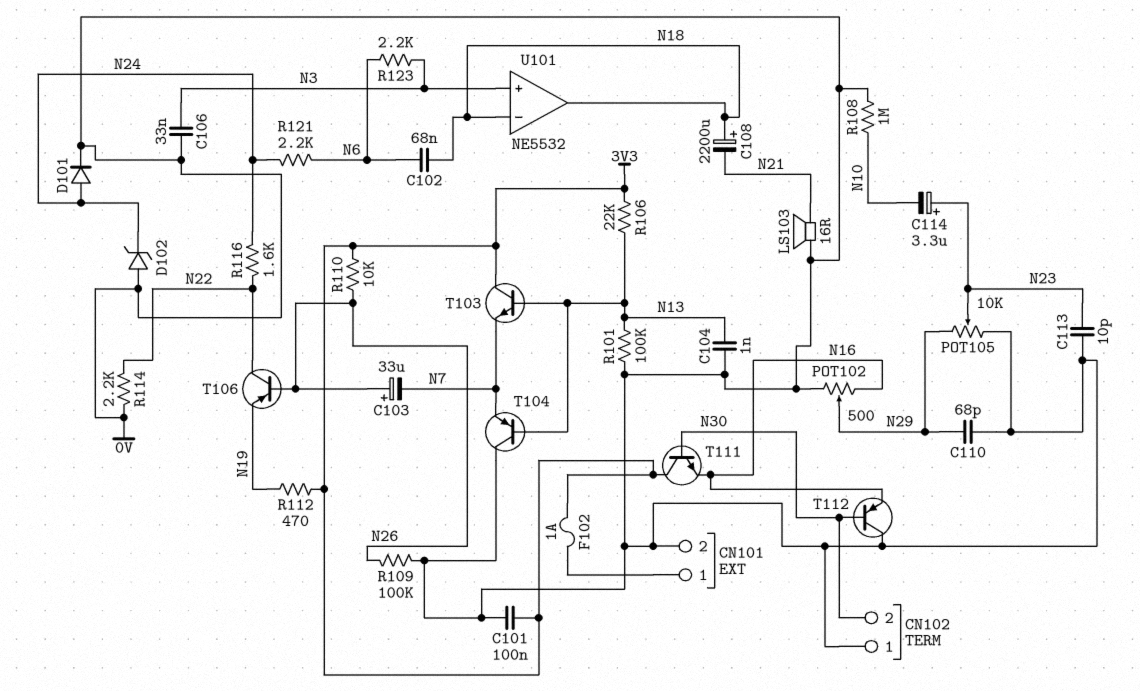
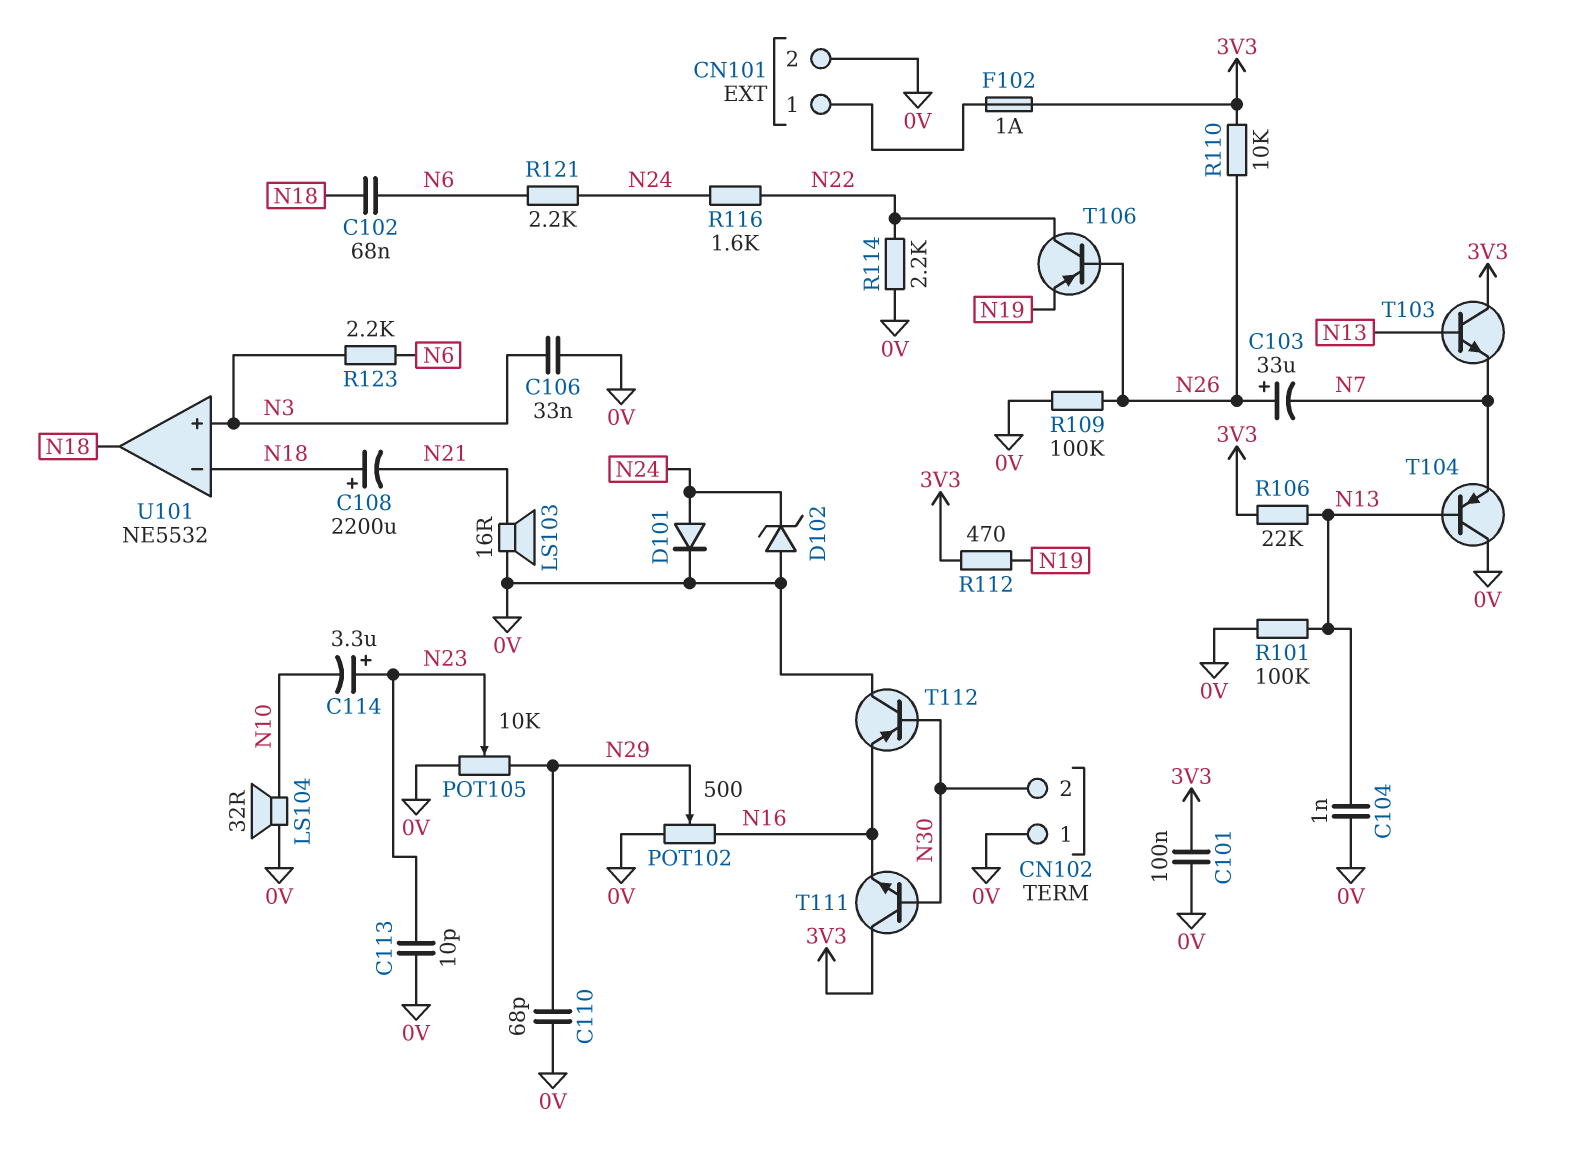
LS104: none -> speaker 32R (0V, N10)
R108: 1M (0V, N10) -> none

